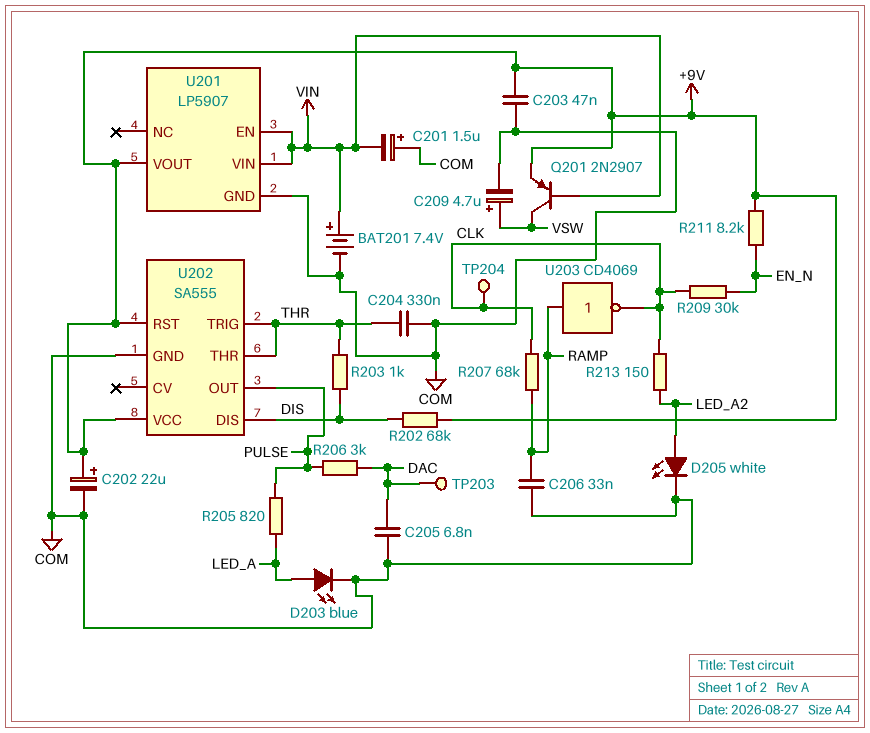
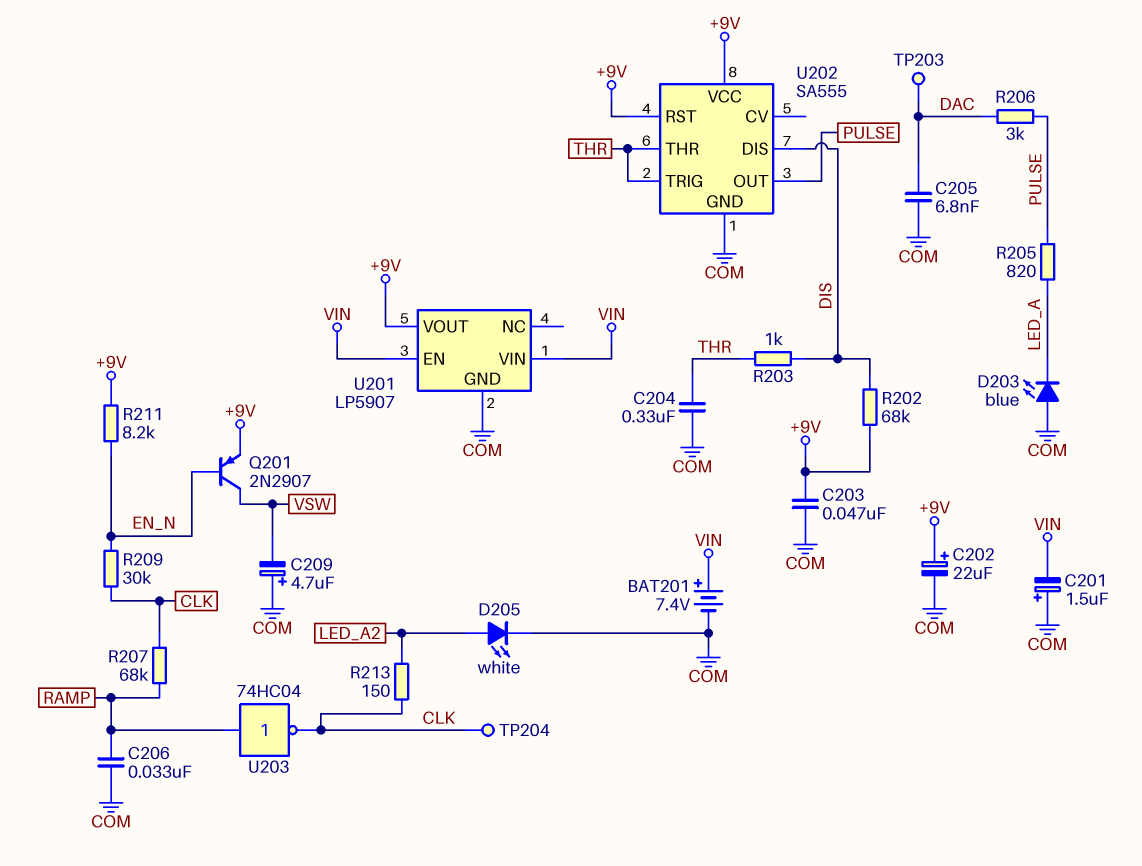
C209: 4.7uF (plus VSW, minus COM) -> 4.7uF (plus COM, minus VSW)
D203: LED blue (A LED_A, K COM) -> LED blue (A COM, K LED_A)
Q201: PNP 2N2907 (B VIN, C VSW, E +9V) -> PNP 2N2907 (B EN_N, C VSW, E +9V)
U203: NOT CD4069 (in RAMP, out CLK) -> NOT 74HC04 (in RAMP, out CLK)

